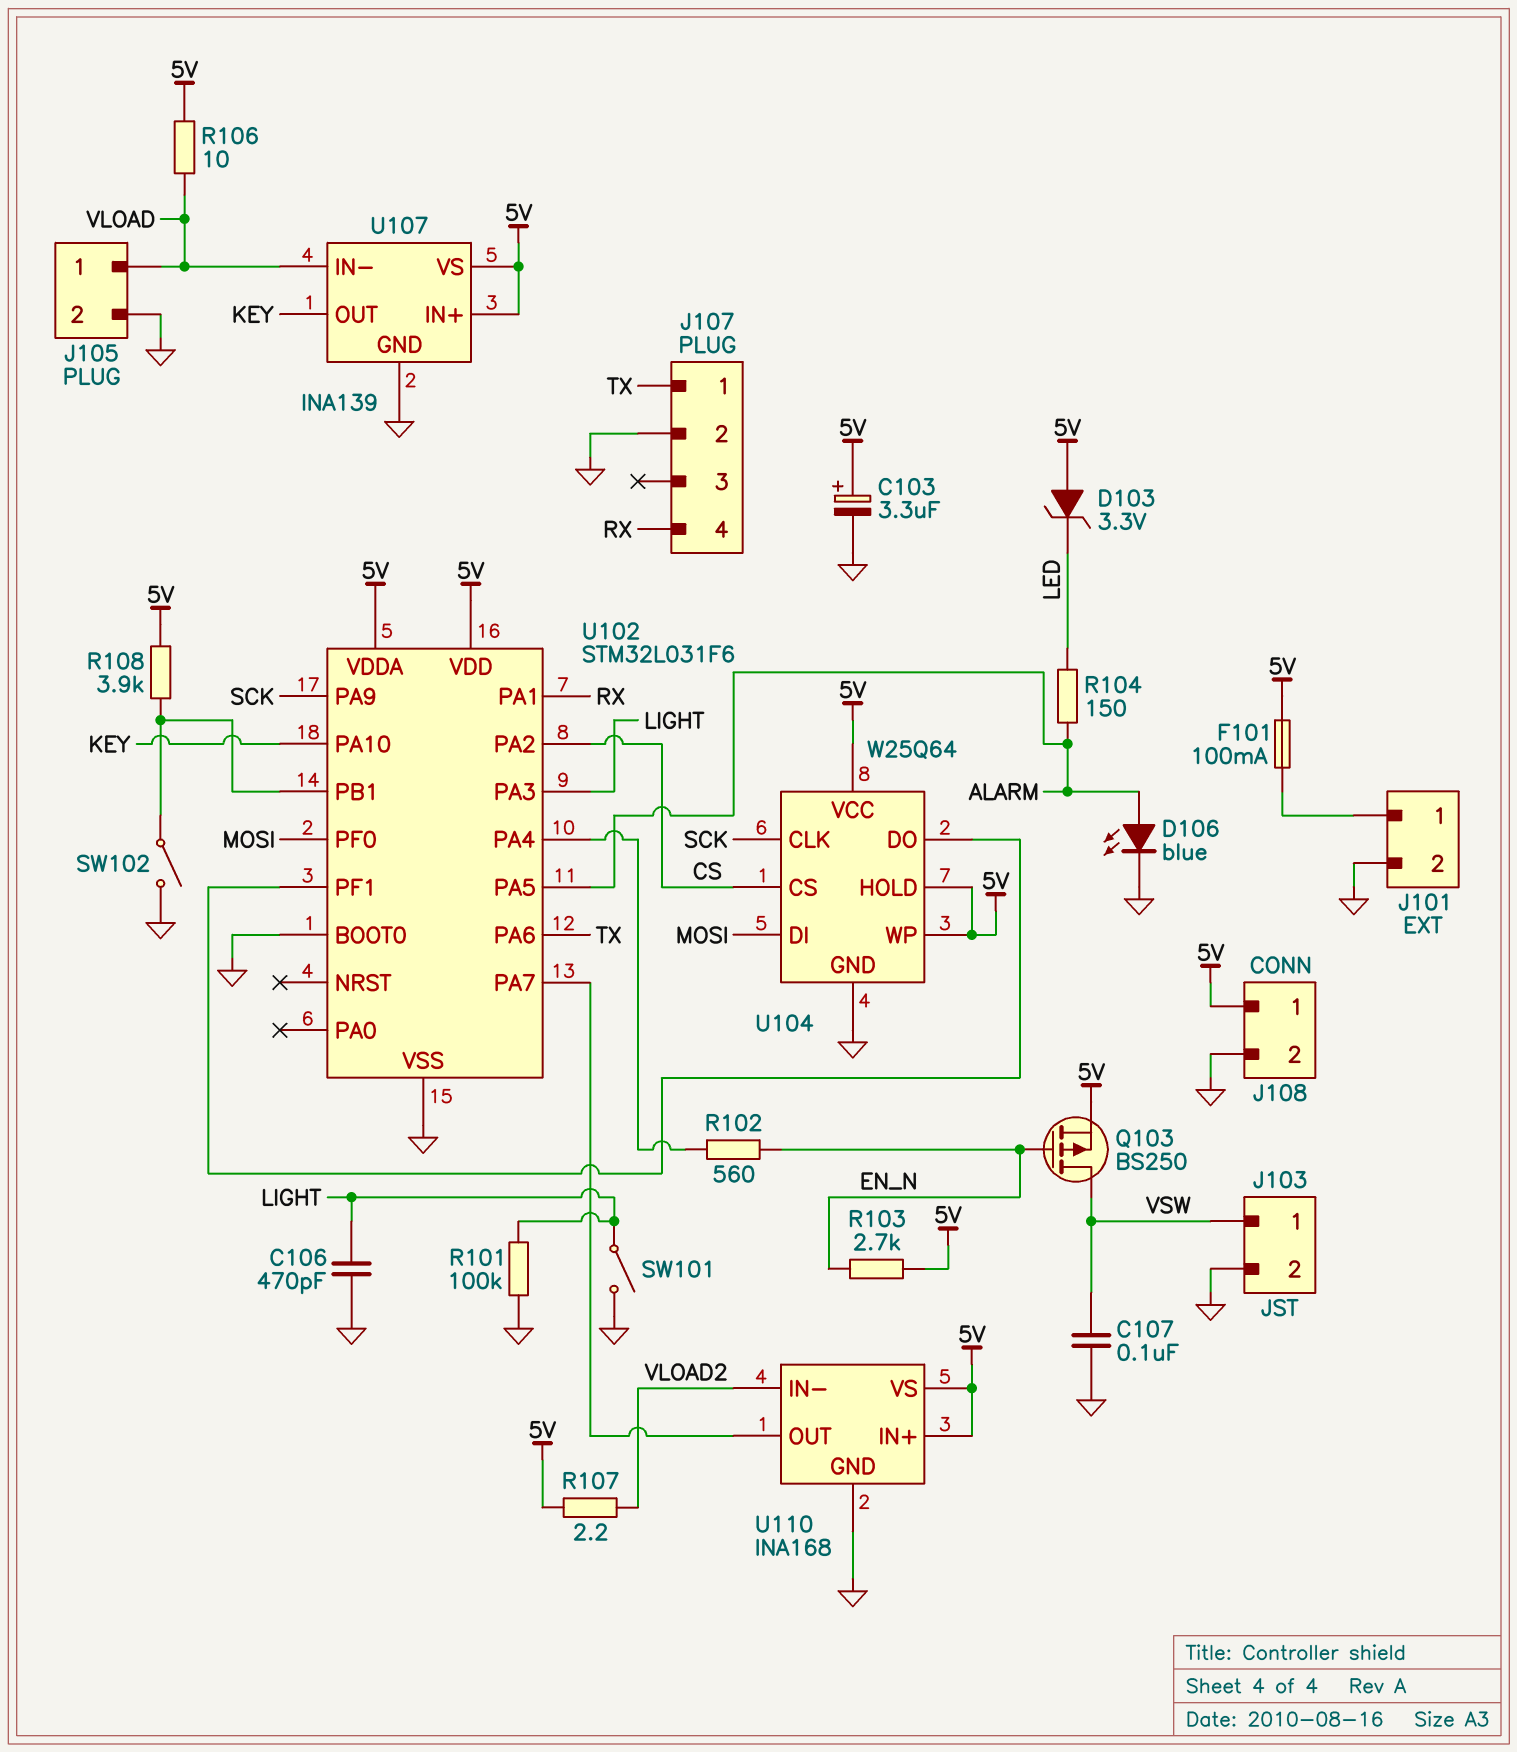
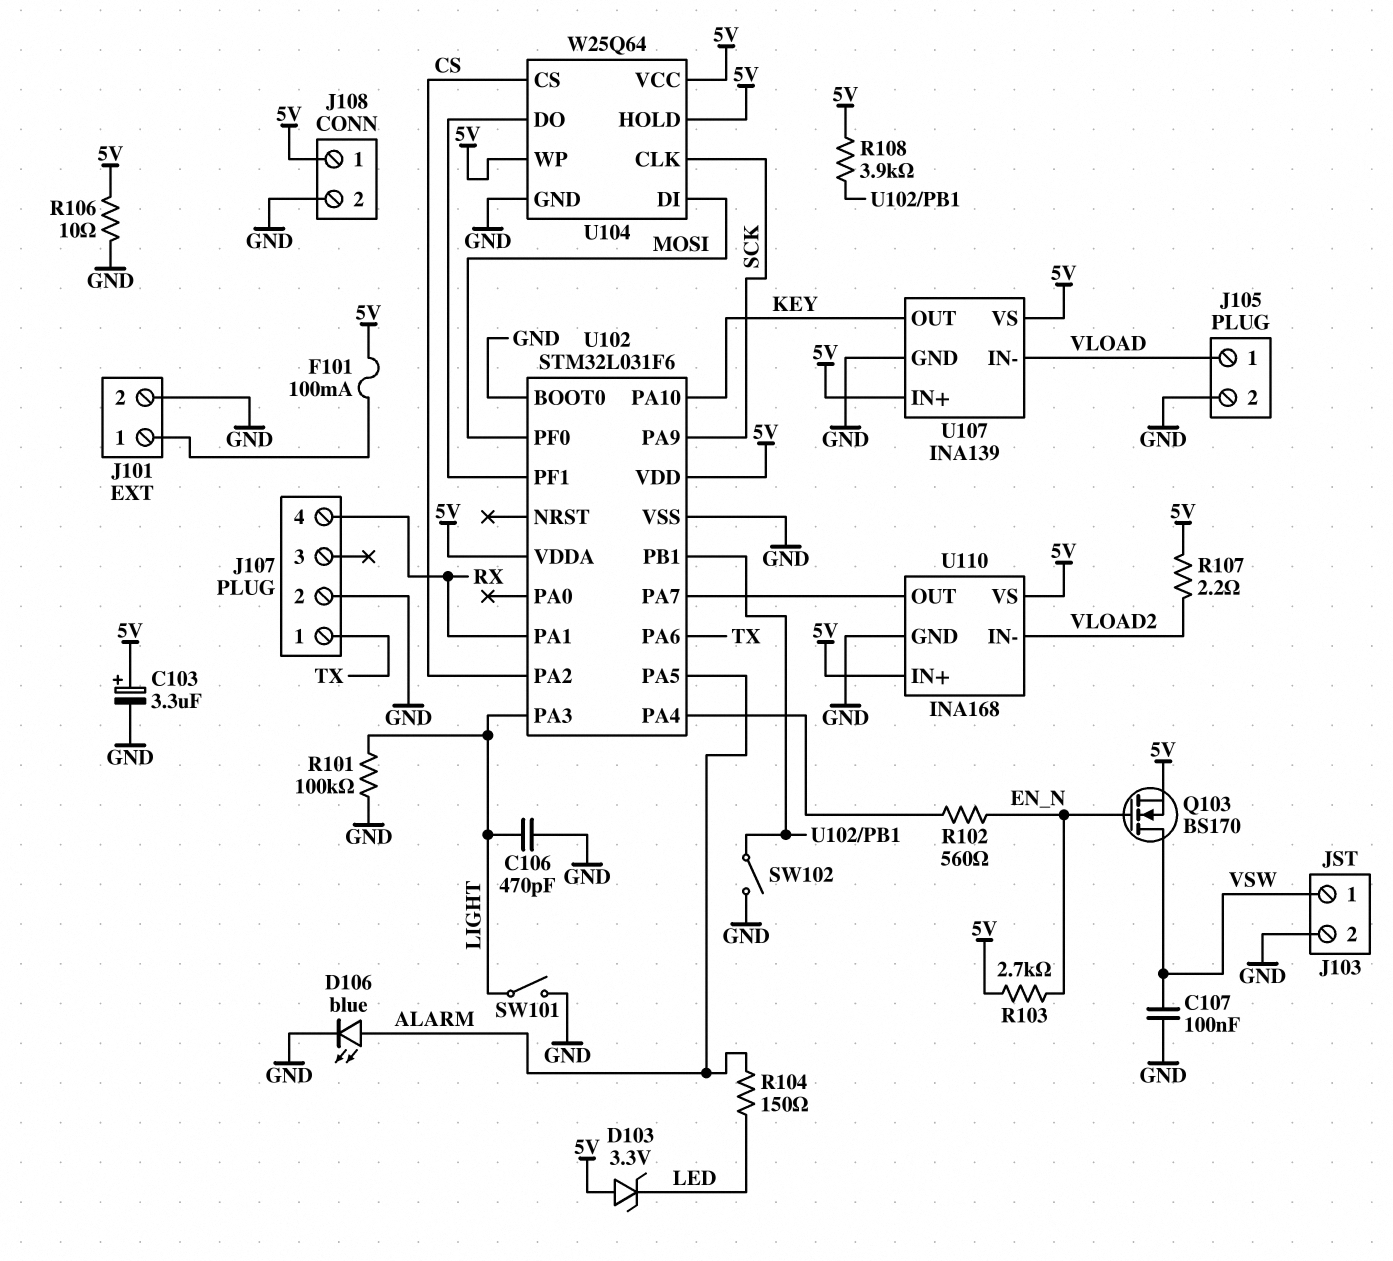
Q103: PMOS BS250 (G EN_N, D VSW, S 5V) -> NMOS BS170 (G EN_N, D VSW, S 5V)
R106: 10 (5V, VLOAD) -> 10 (5V, GND)

